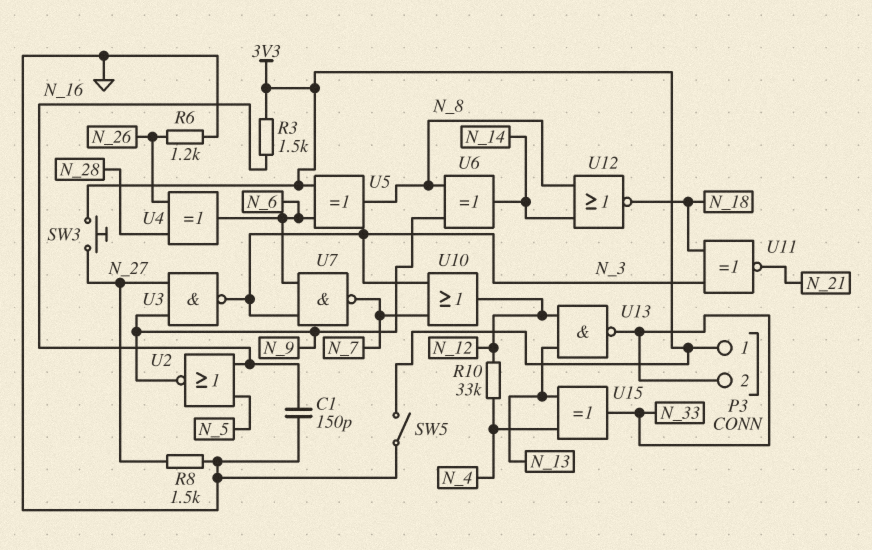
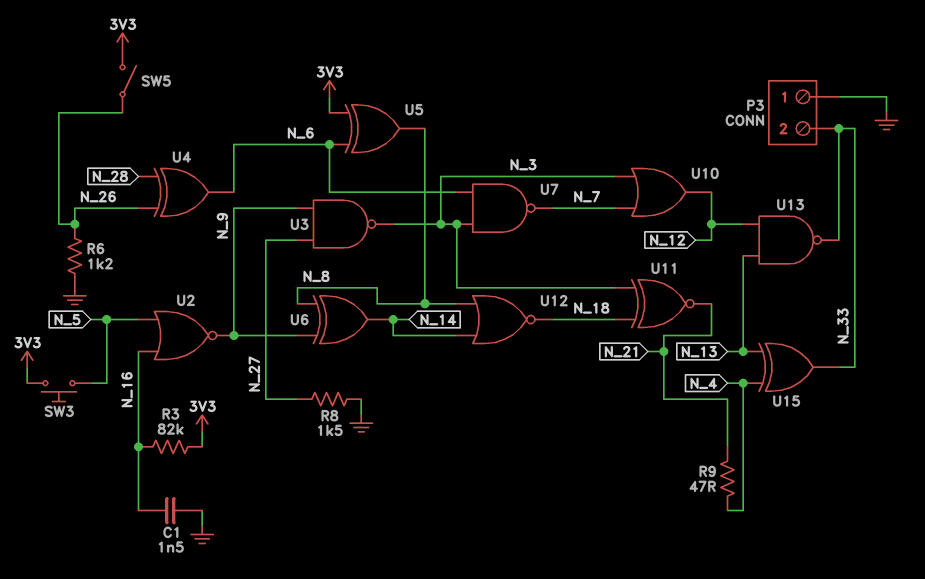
C1: 150pF (GND, N_16) -> 1.5nF (GND, N_16)
P3 pin 1: 3V3 -> GND
R3: 1.5k (3V3, N_16) -> 82k (3V3, N_16)
R9: none -> 47 (N_4, N_21)
R10: 33k (N_4, N_12) -> none
SW3: button (3V3, N_27) -> button (3V3, N_5)
SW5: switch (3V3, GND) -> switch (3V3, N_26)

